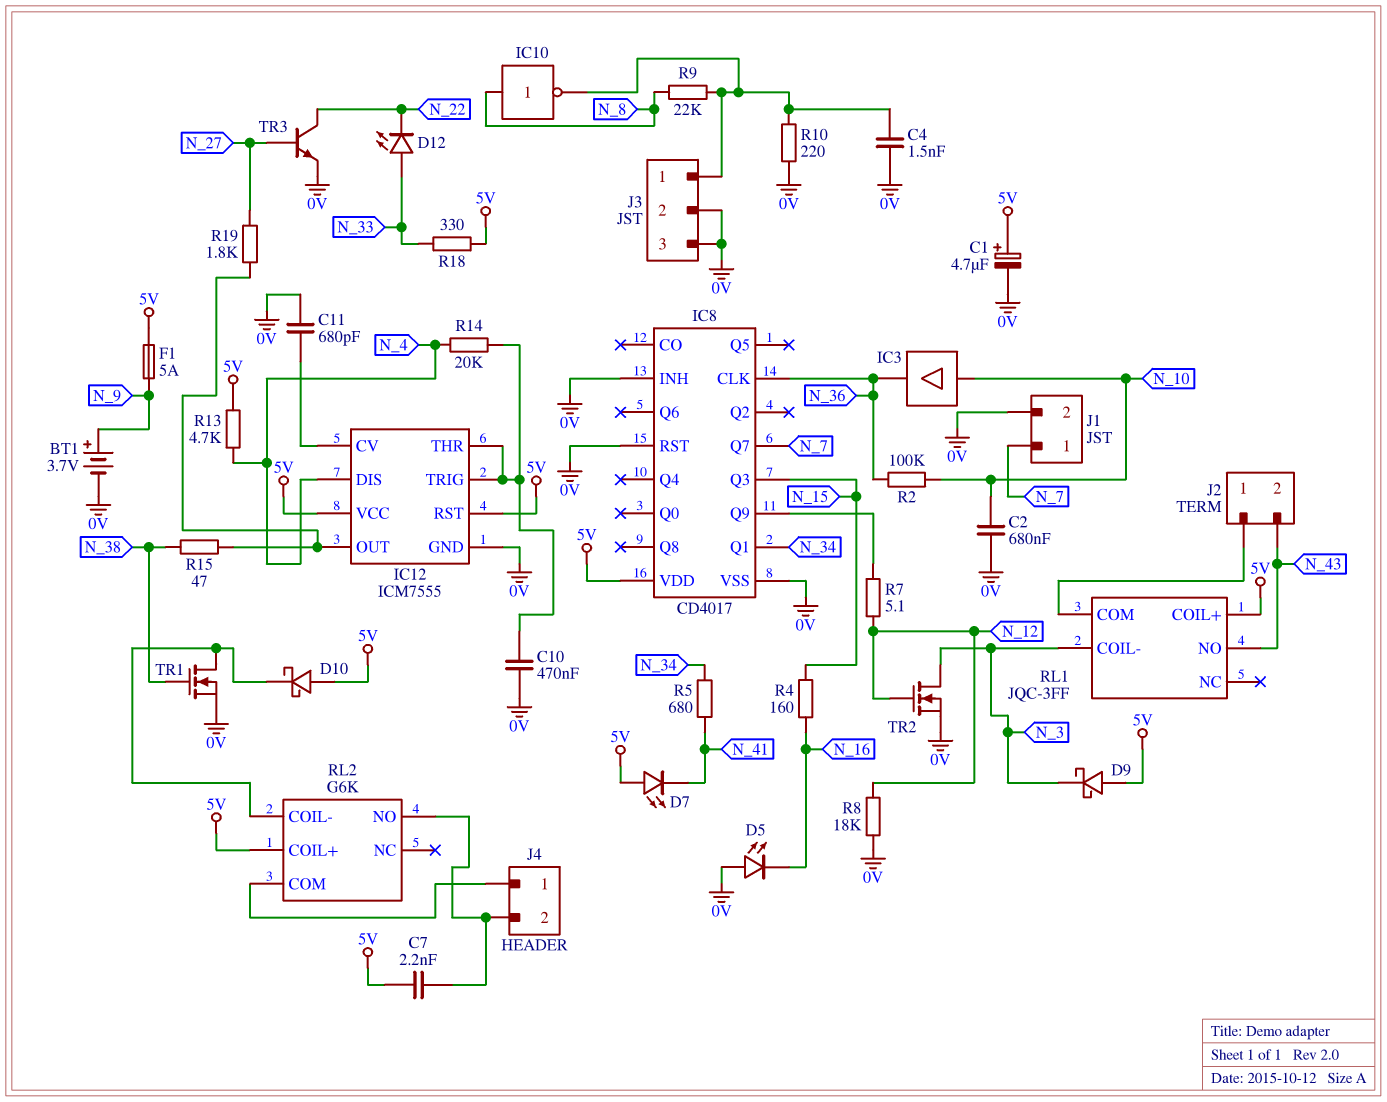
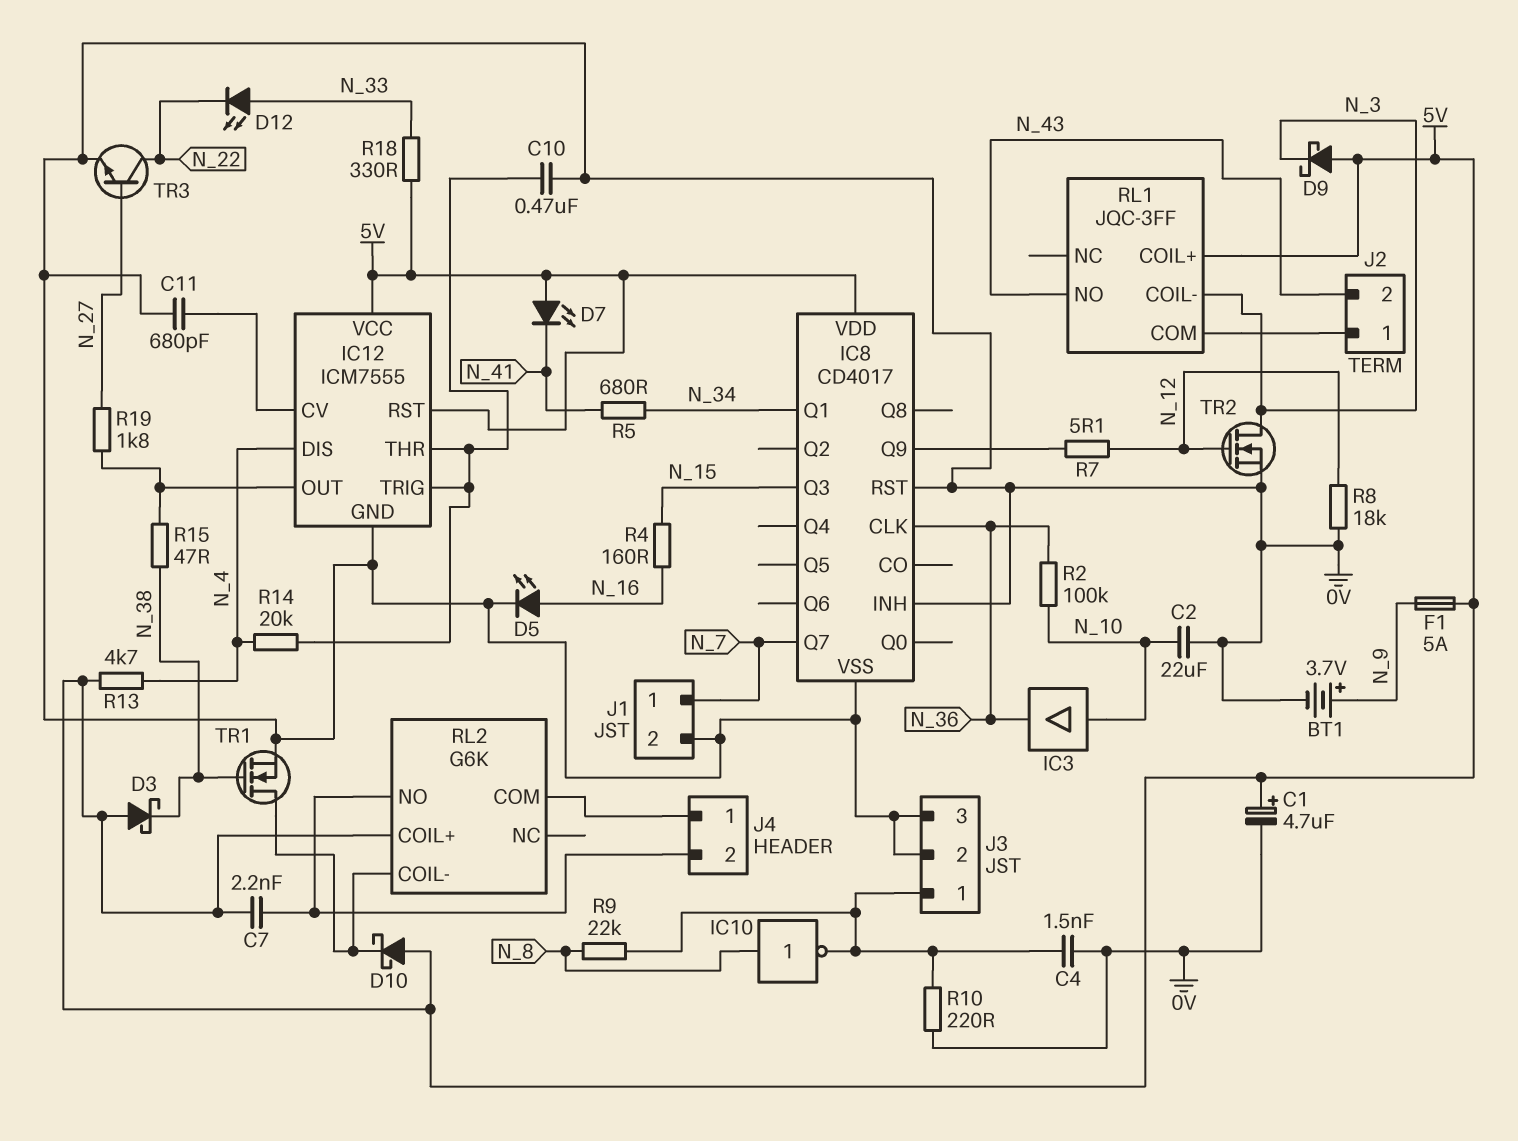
C2: 680nF (0V, N_10) -> 22uF (0V, N_10)
D3: none -> schottky (A 5V, K N_38)
D5: LED (A 0V, K N_16) -> LED (A N_16, K 0V)

